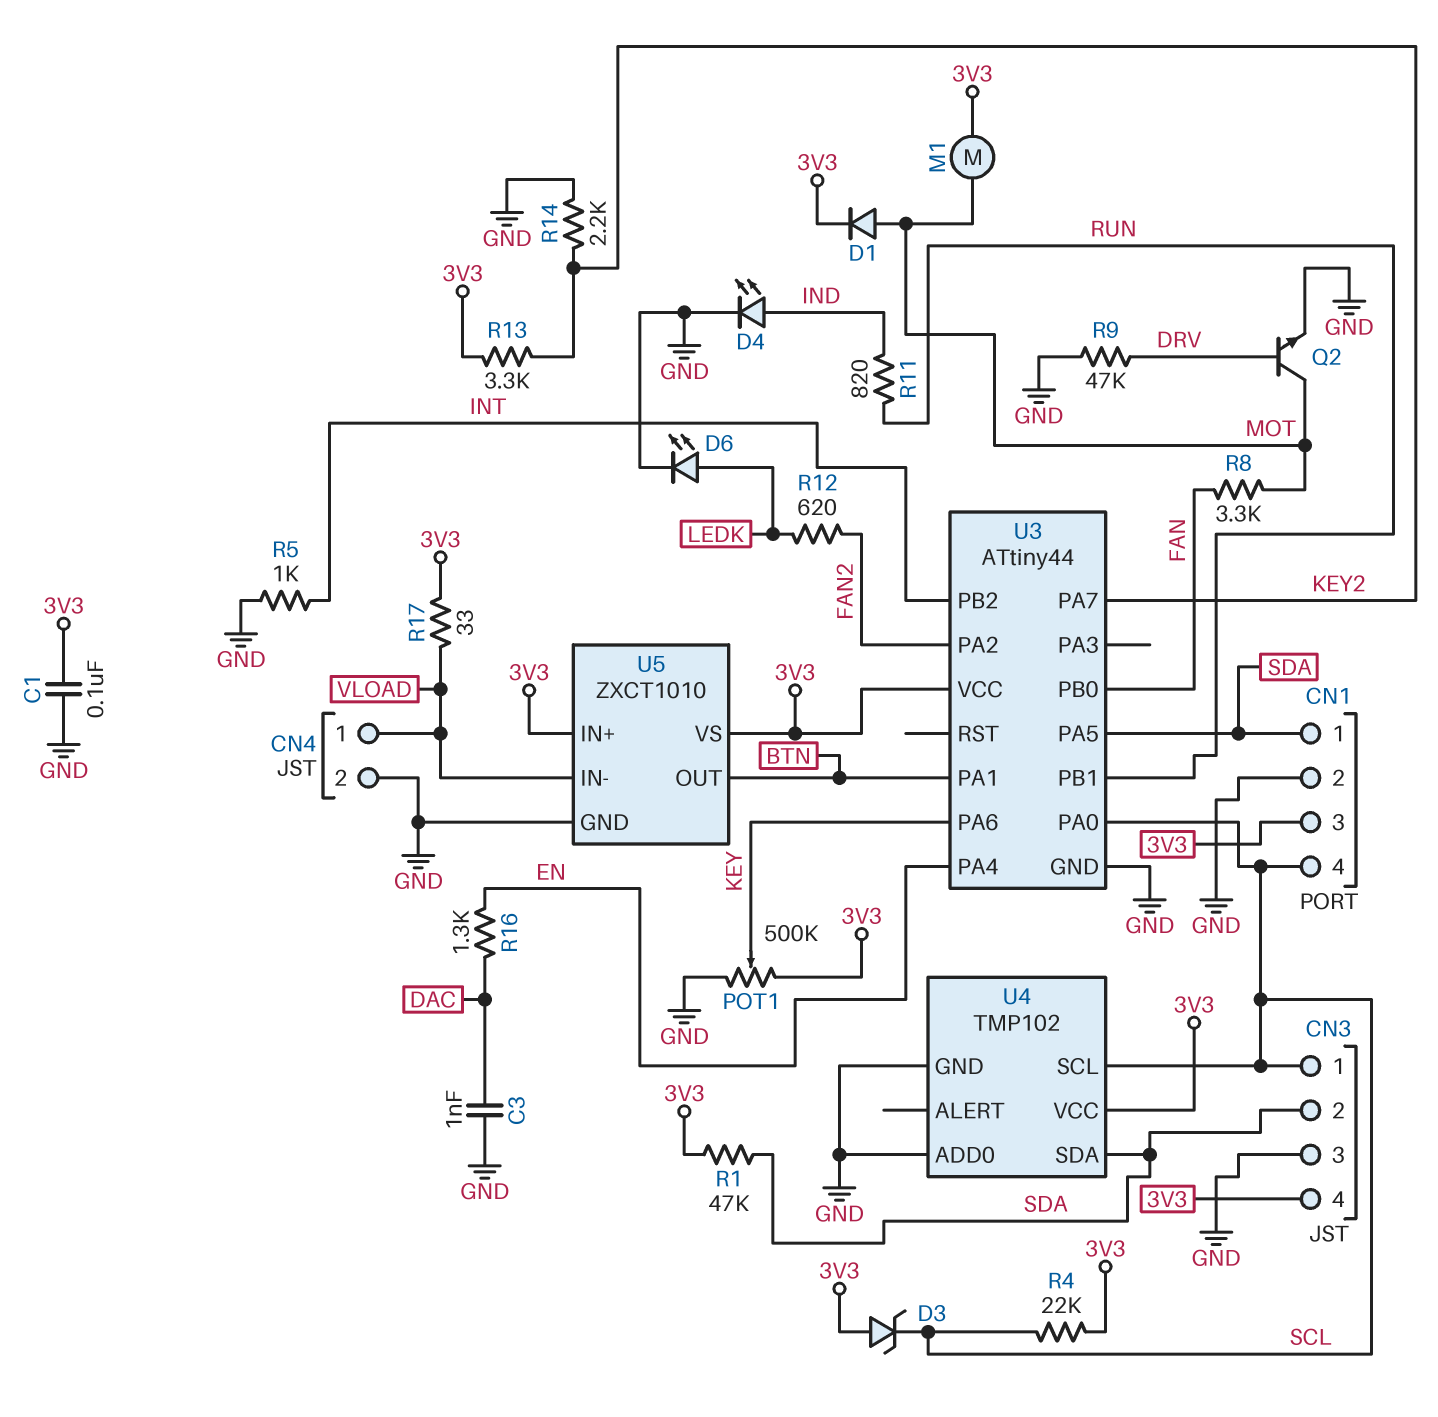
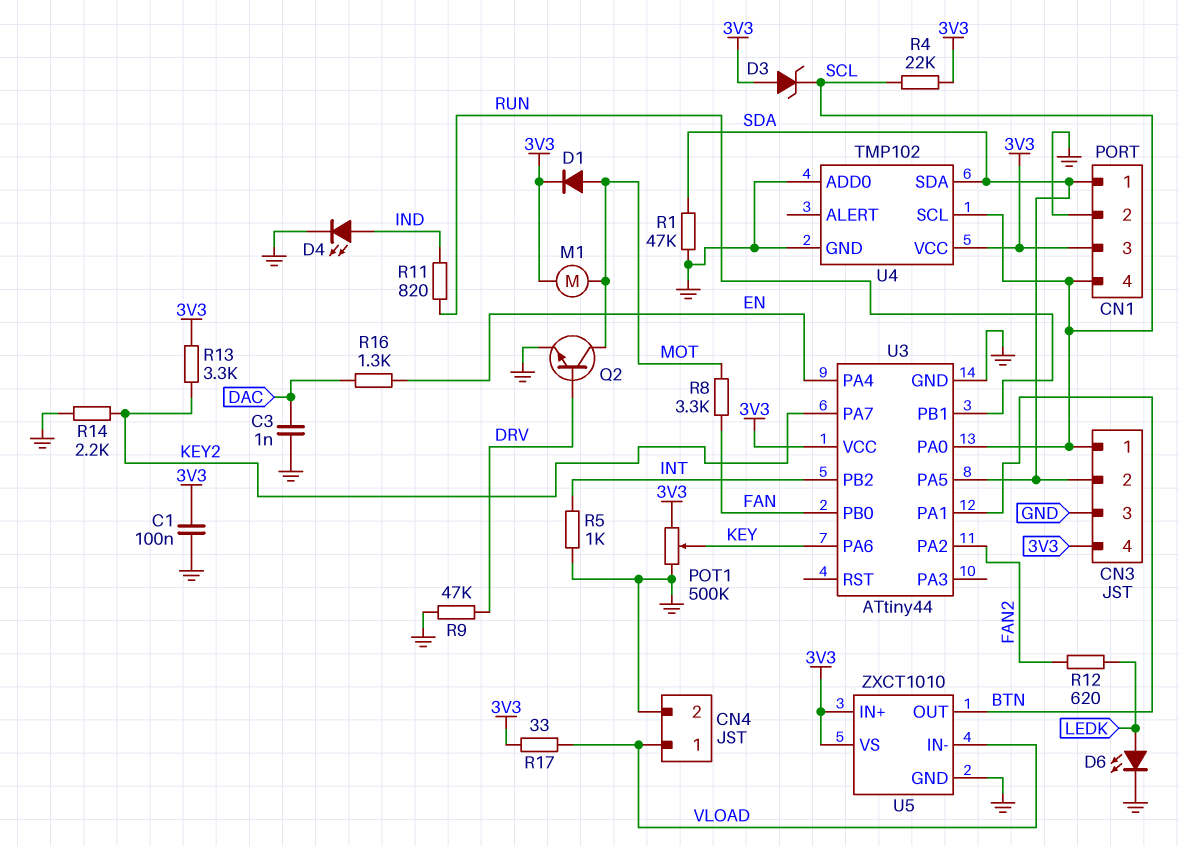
R1: 47k (3V3, SDA) -> 47k (GND, SDA)

